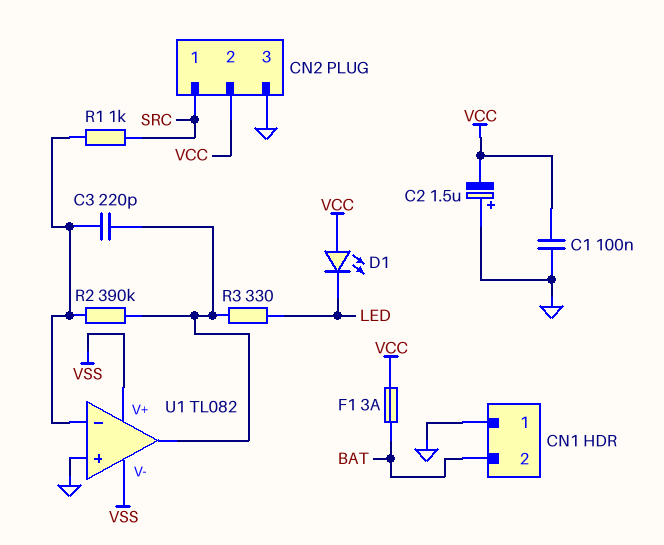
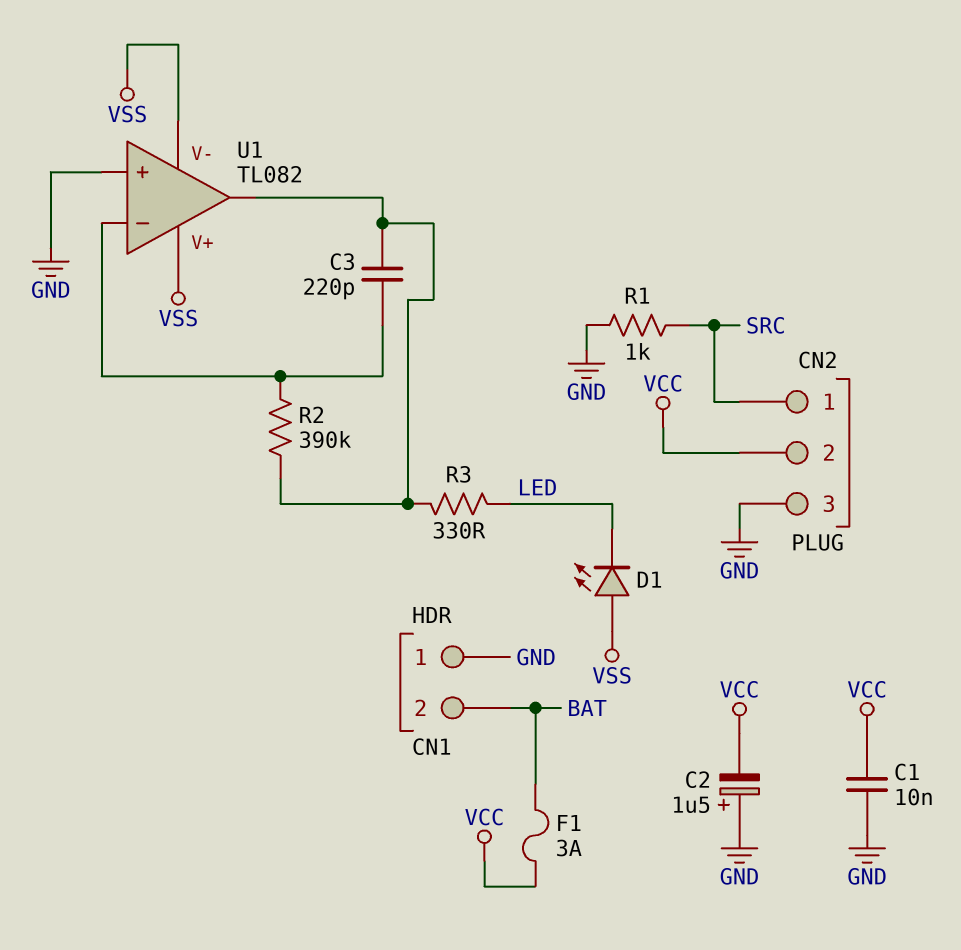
C1: 100nF (GND, VCC) -> 10nF (GND, VCC)
D1: LED (A VCC, K LED) -> LED (A VSS, K LED)
R1: 1k (SRC, U1/in-) -> 1k (GND, SRC)

